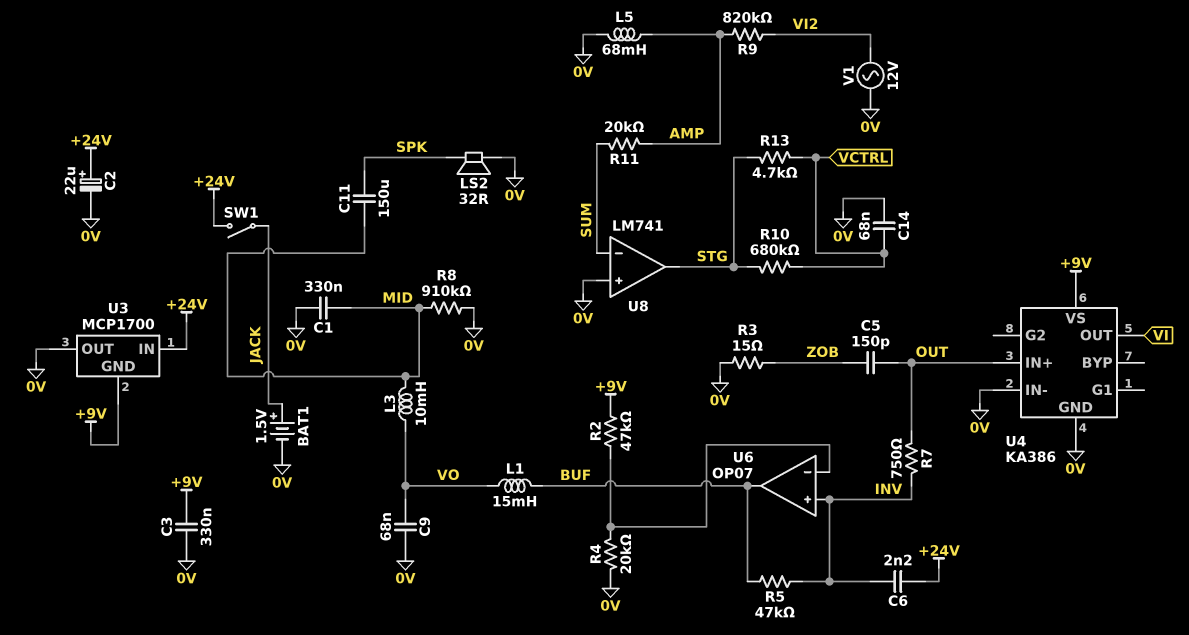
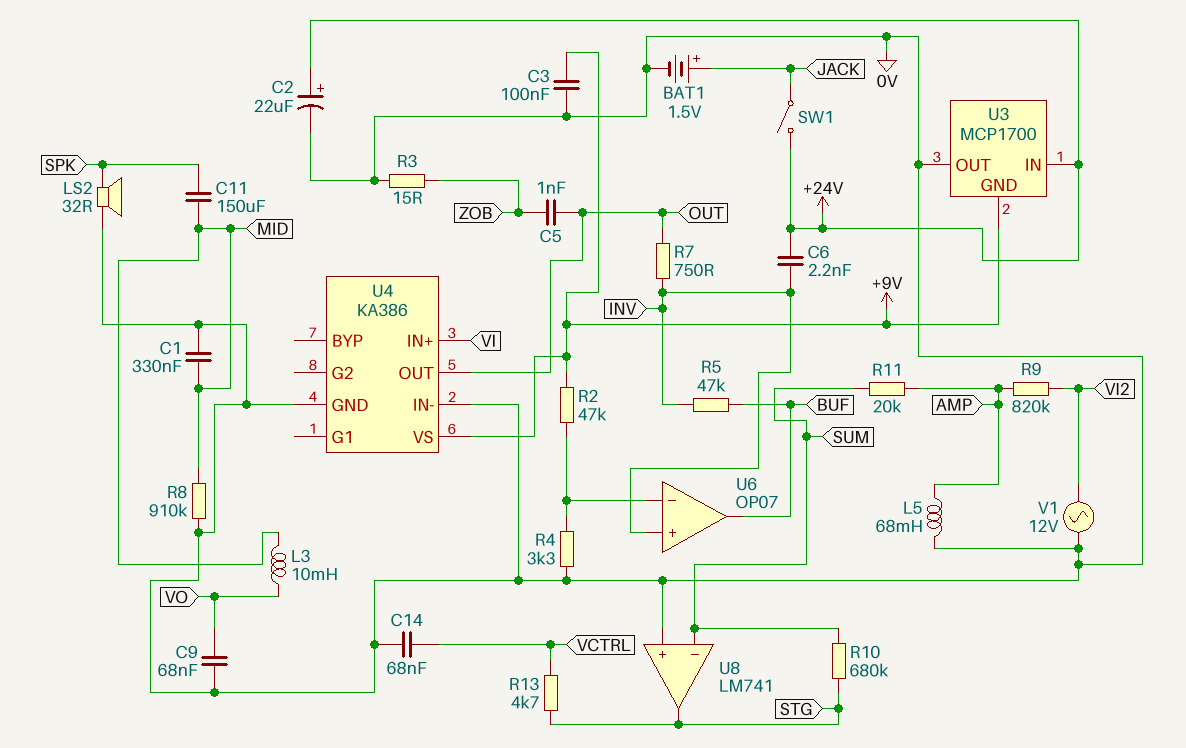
C3: 330nF (+9V, 0V) -> 100nF (+9V, 0V)
C5: 150pF (OUT, ZOB) -> 1nF (OUT, ZOB)
L1: 15mH (BUF, VO) -> none
R4: 20k (0V, U6/in-) -> 3.3k (0V, U6/in-)
R10: 680k (STG, VCTRL) -> 680k (STG, SUM)
U4 pin IN+: OUT -> VI
U4 pin OUT: VI -> OUT

